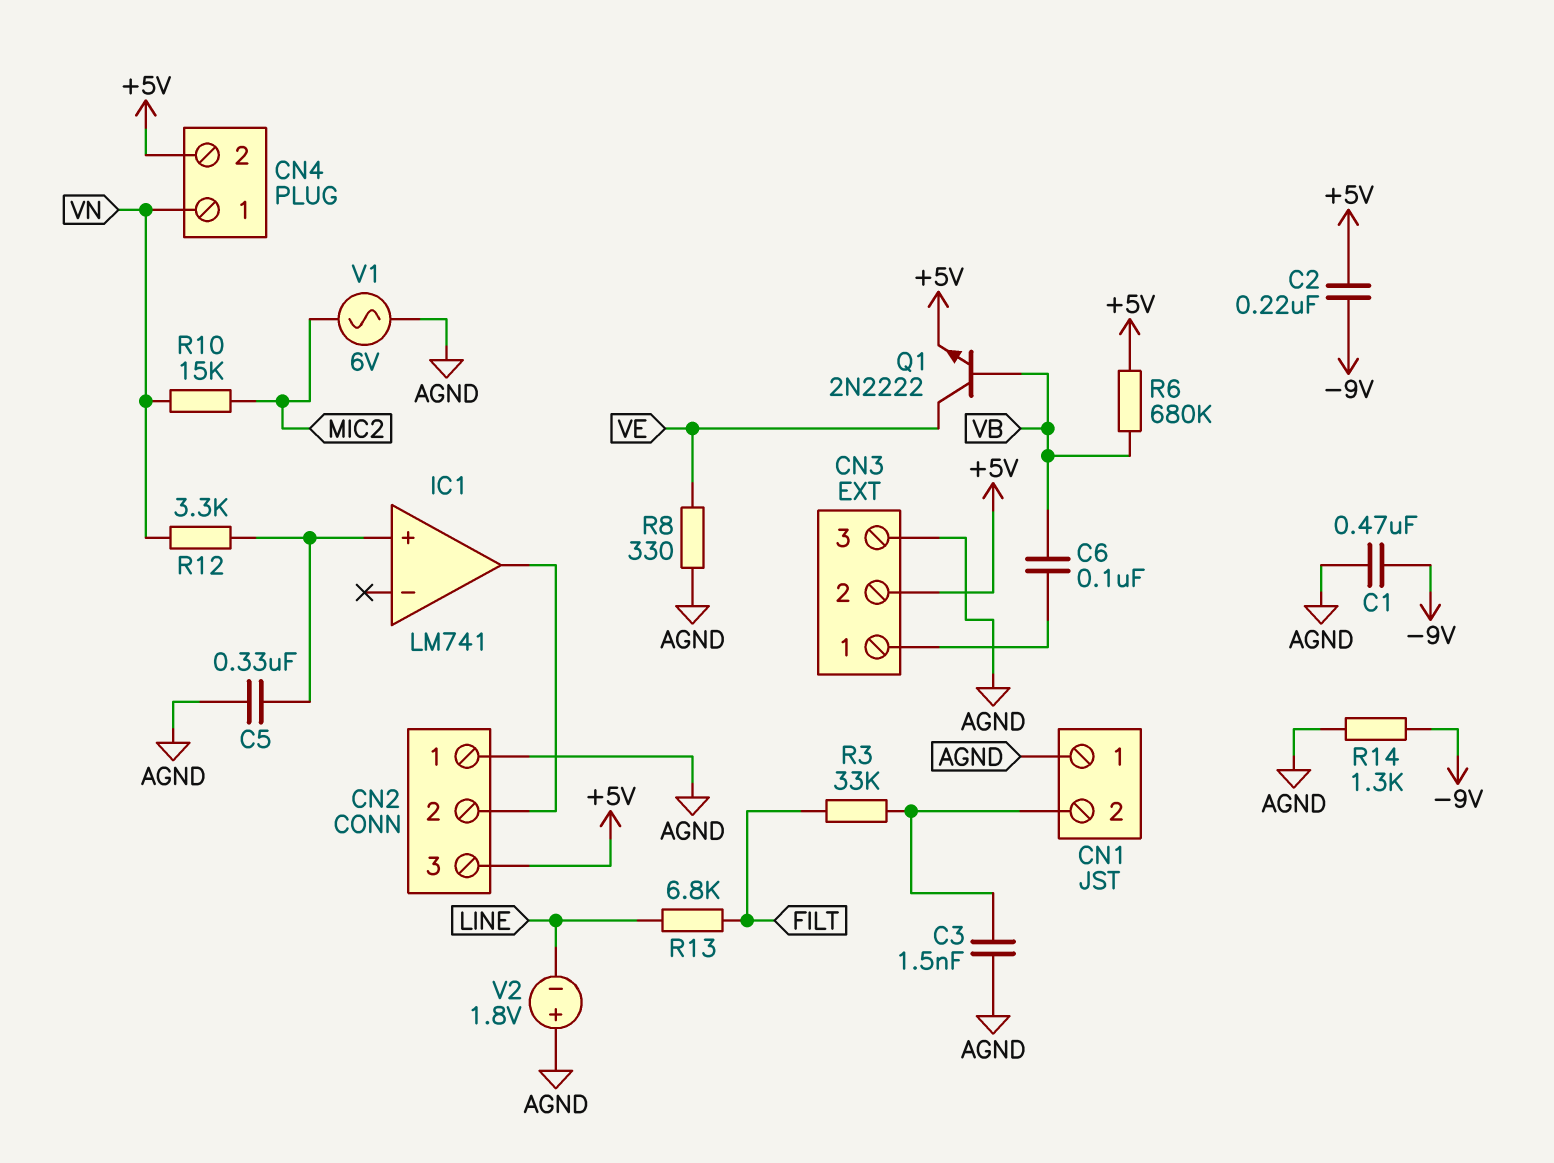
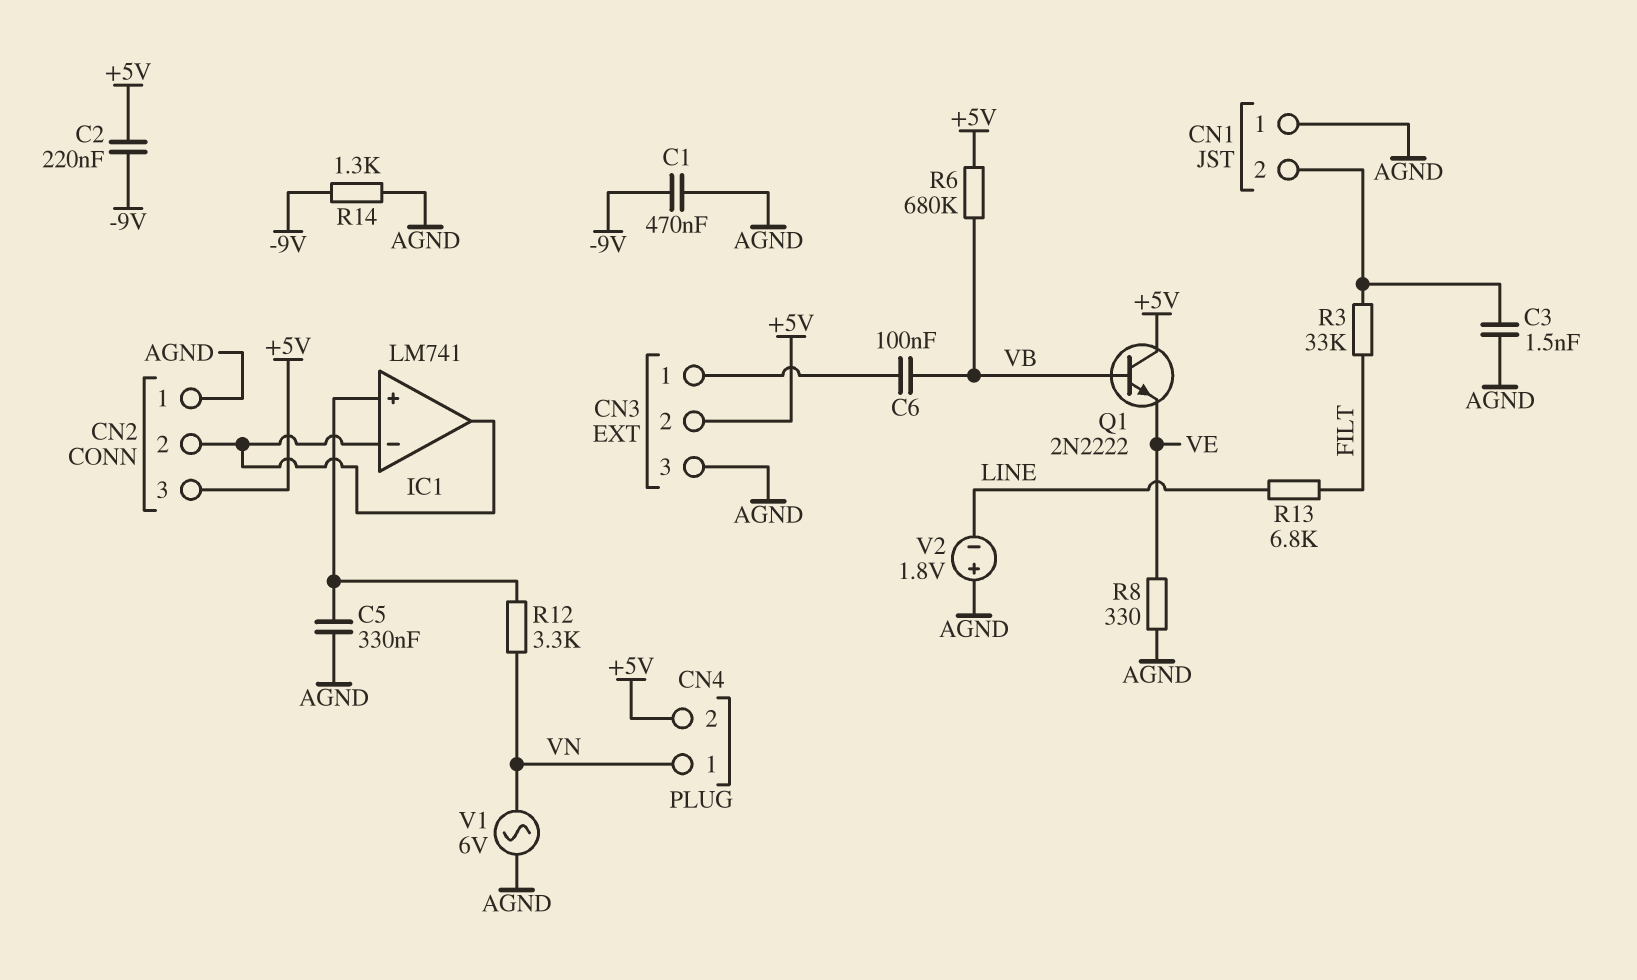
IC1 pin in-: none -> CN2/2
Q1: NPN 2N2222 (B VB, C VE, E +5V) -> NPN 2N2222 (B VB, C +5V, E VE)
R10: 15k (MIC2, VN) -> none
V1: AC 6V (AGND, MIC2) -> AC 6V (AGND, VN)

